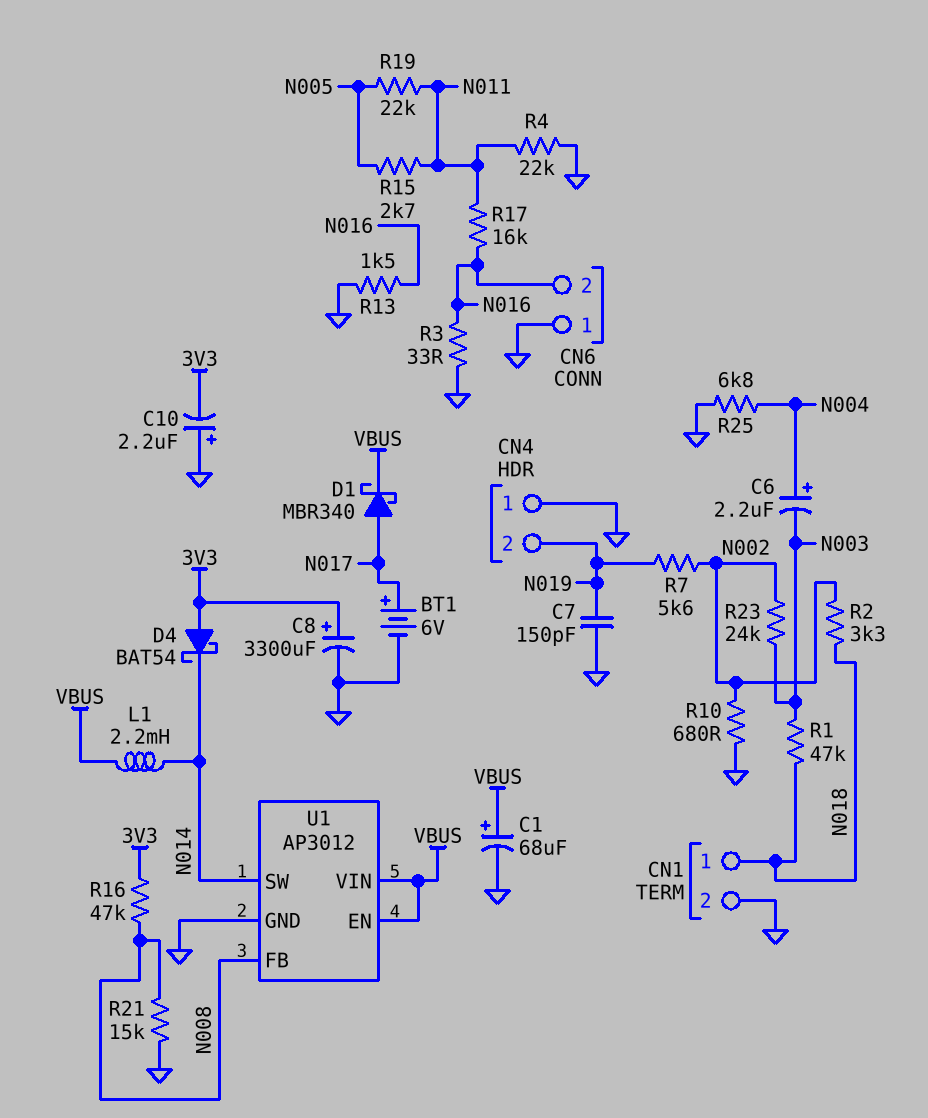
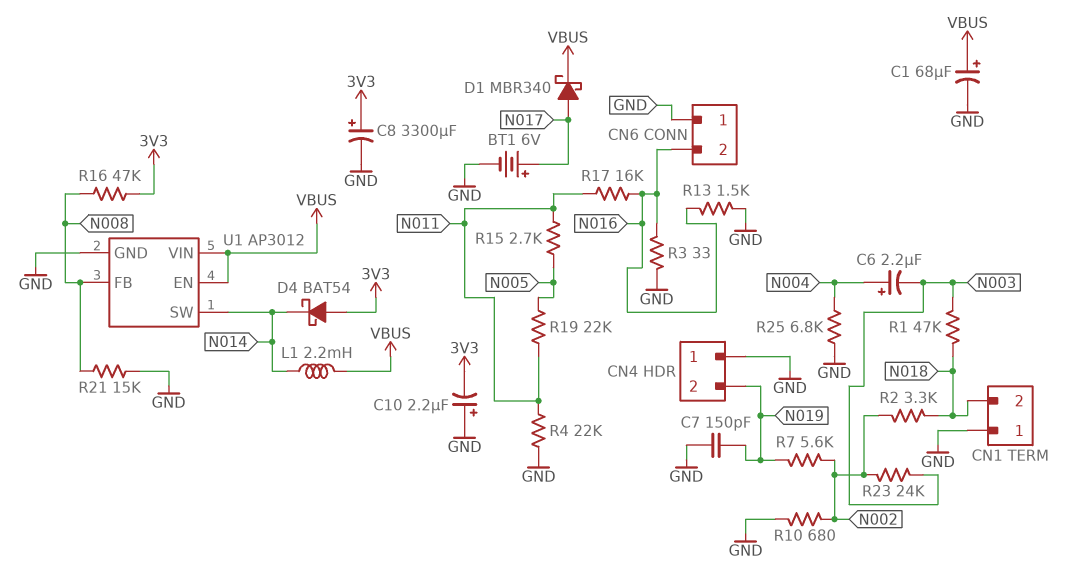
CN1 pin 1: N018 -> GND
CN1 pin 2: GND -> N018

